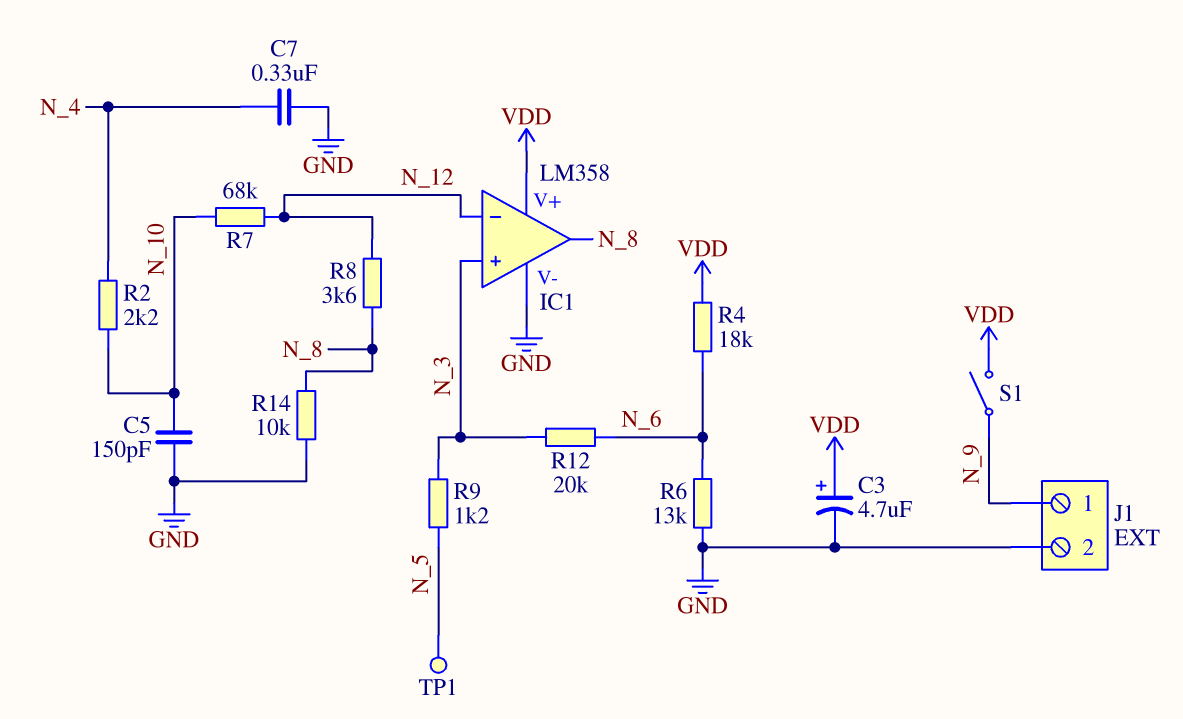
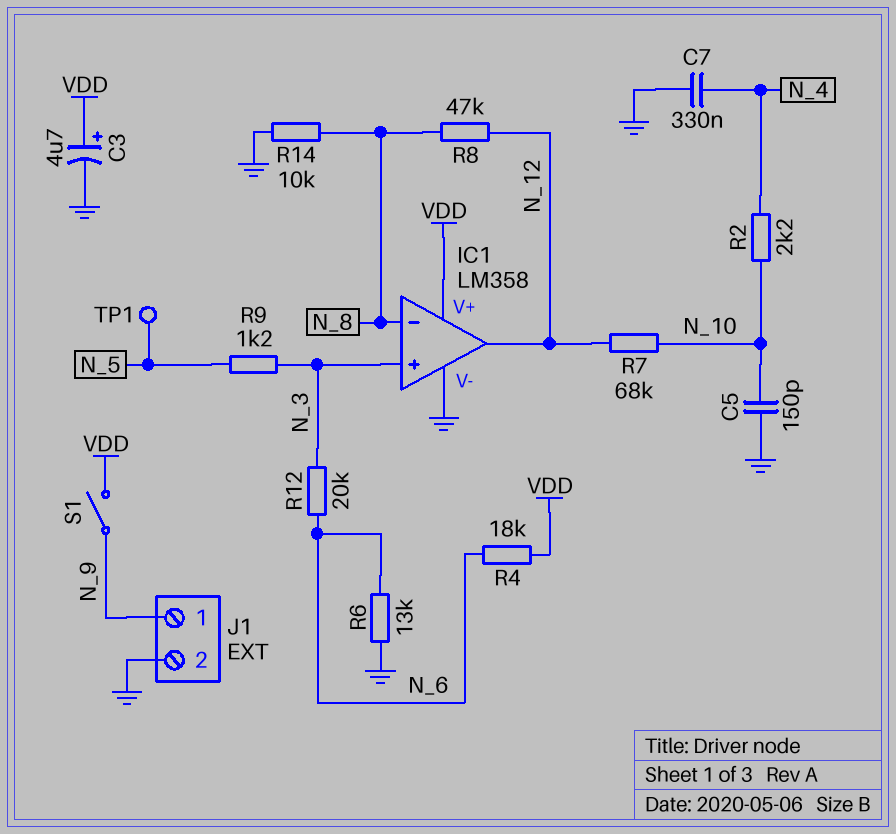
IC1 pin in-: N_12 -> N_8
IC1 pin out: N_8 -> N_12
R8: 3.6k (N_8, N_12) -> 47k (N_8, N_12)

